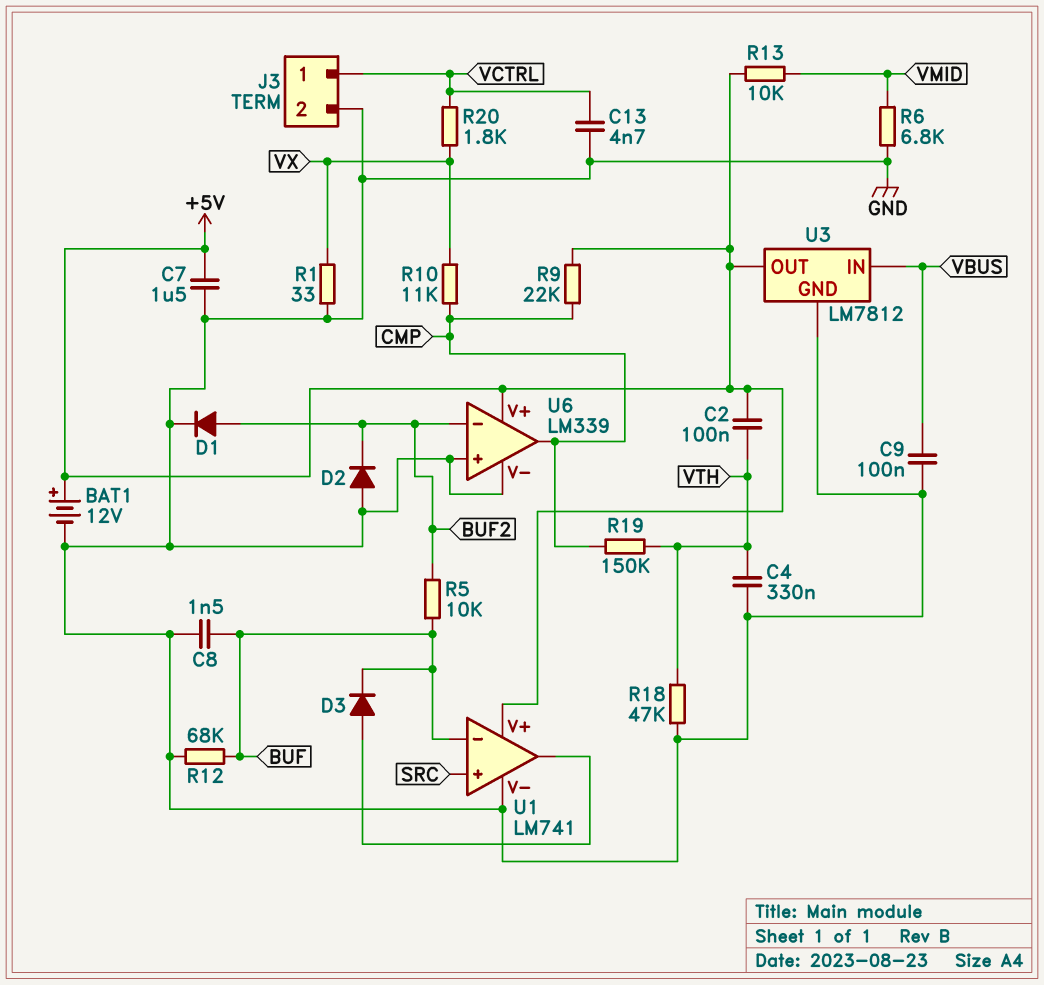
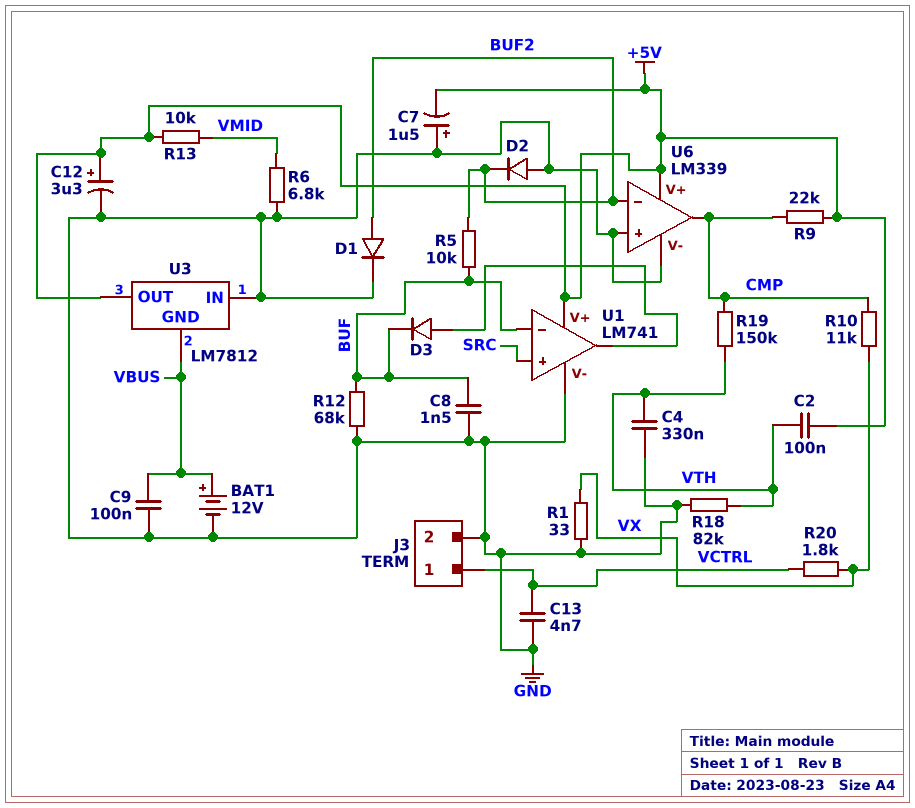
BAT1: 12V (plus +5V, minus GND) -> 12V (plus VBUS, minus GND)
C7: 1.5uF (+5V, GND) -> 1.5uF (plus GND, minus +5V)
C12: none -> 3.3uF (plus +5V, minus GND)
R18: 47k (GND, VTH) -> 82k (GND, VTH)
U3 pin GND: GND -> VBUS
U3 pin IN: VBUS -> GND

